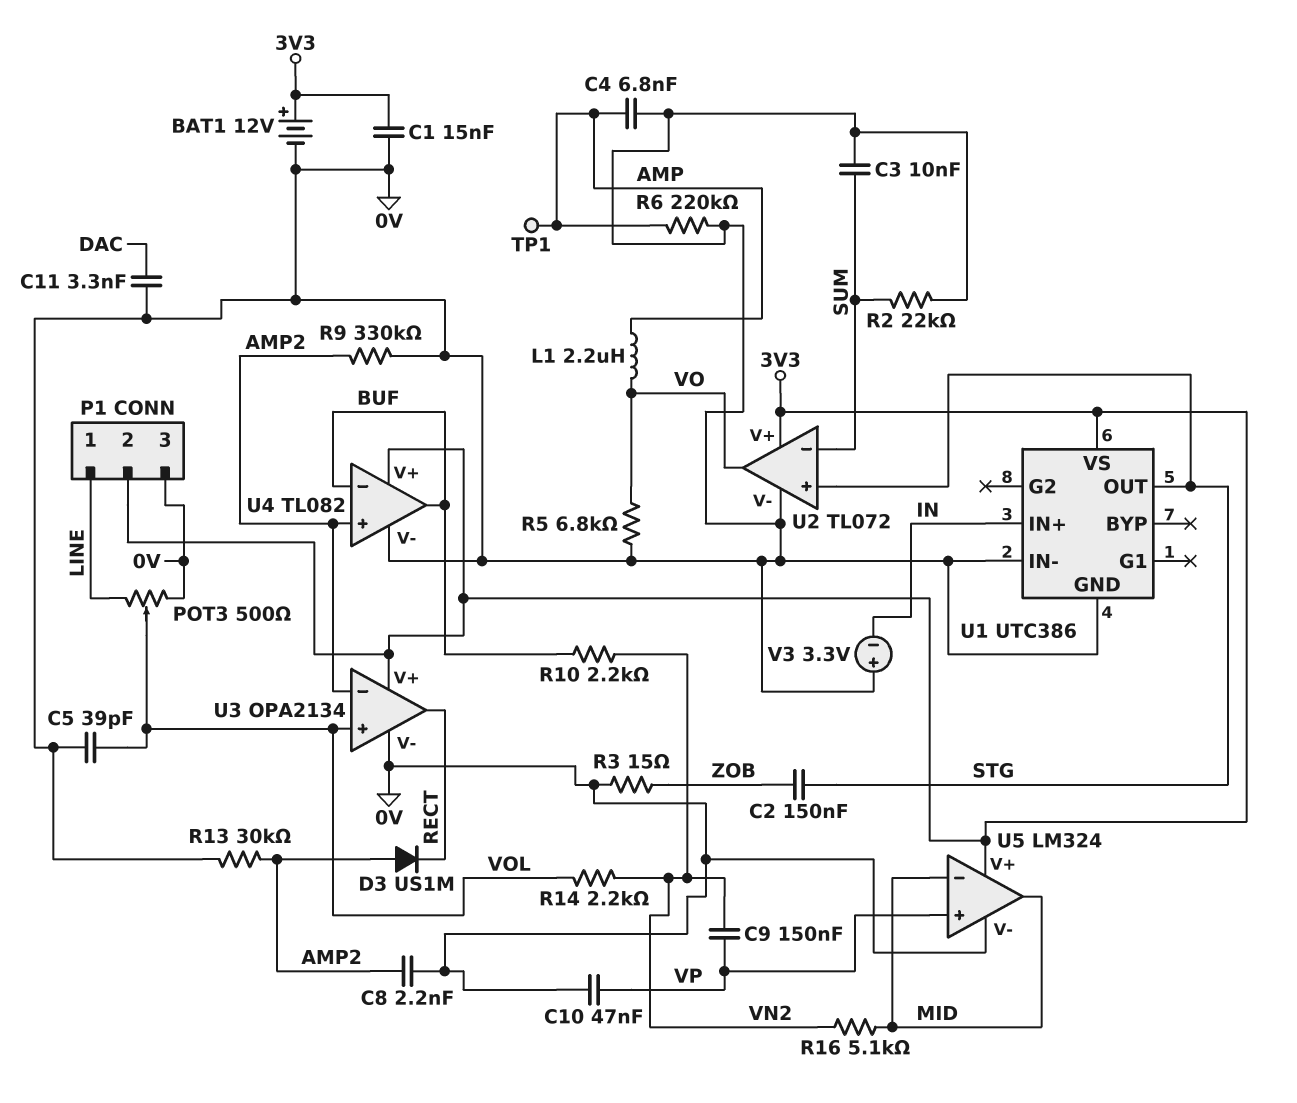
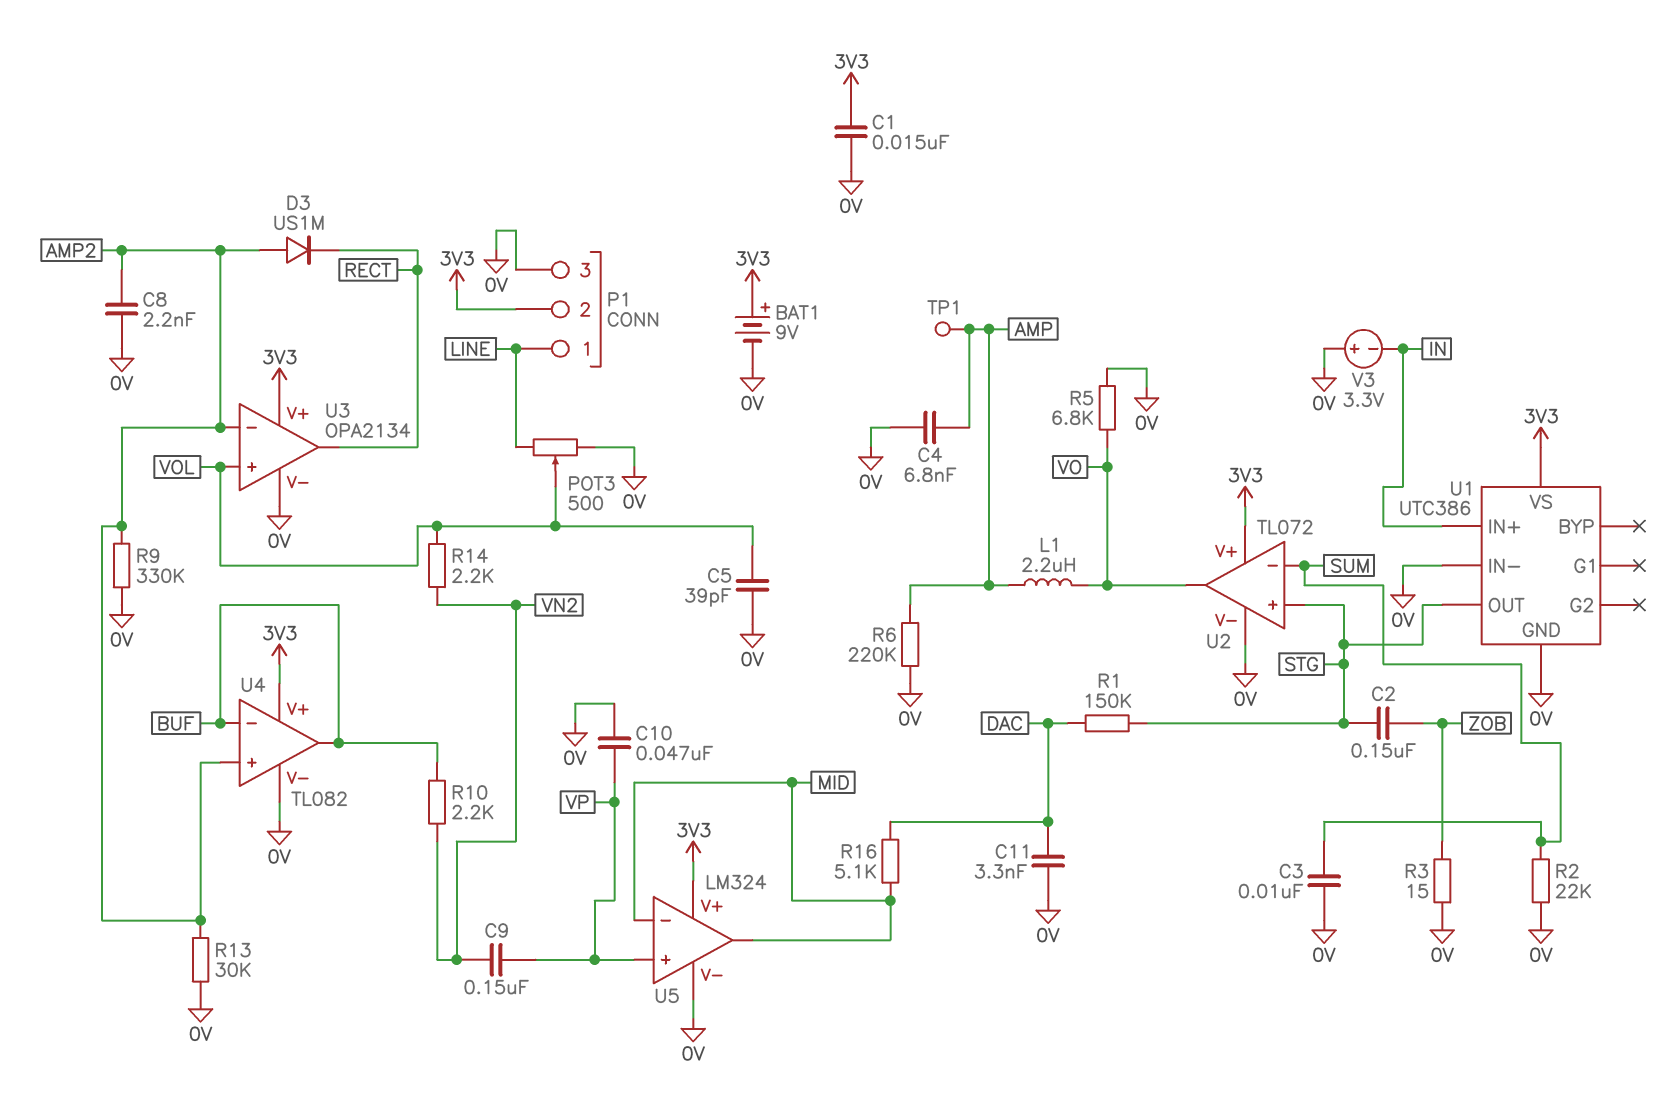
BAT1: 12V (plus 3V3, minus 0V) -> 9V (plus 3V3, minus 0V)
R1: none -> 150k (DAC, STG)
R16: 5.1k (MID, VN2) -> 5.1k (DAC, MID)

